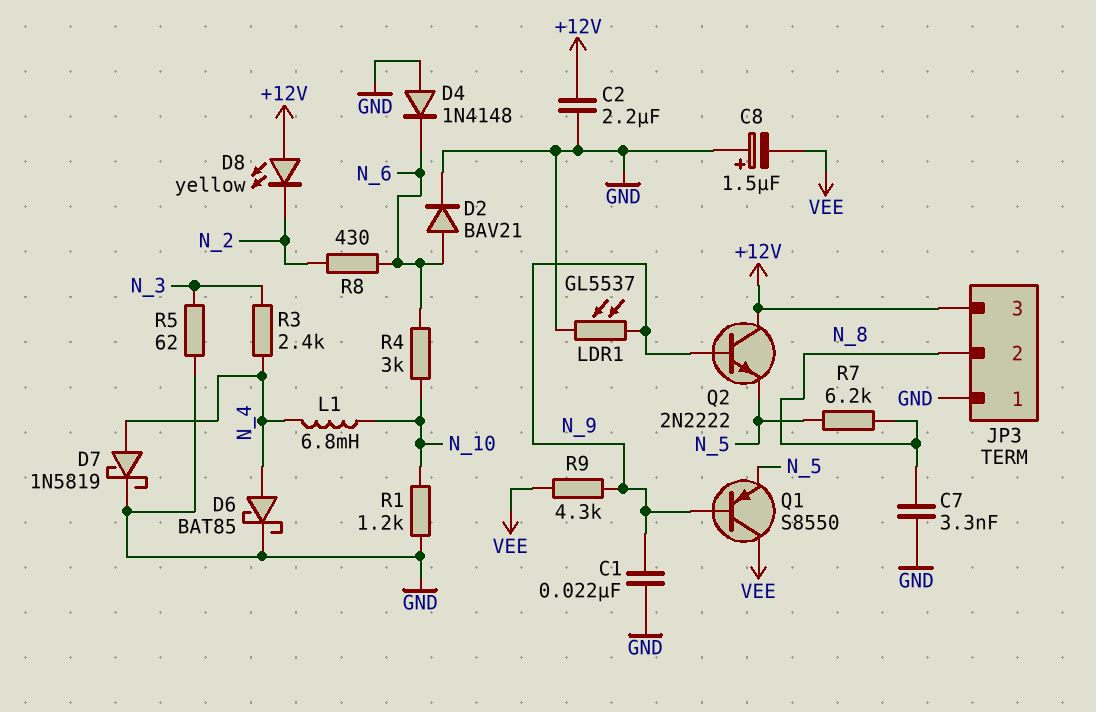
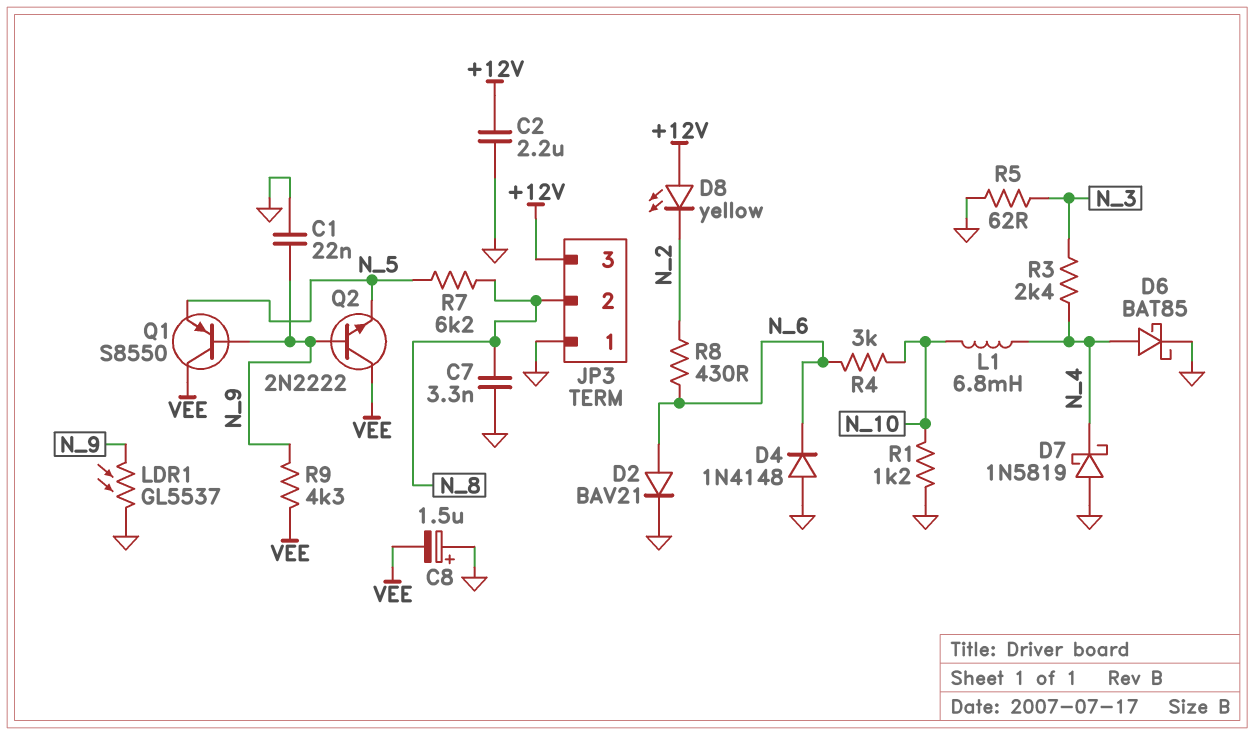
D7: schottky 1N5819 (A N_4, K GND) -> schottky 1N5819 (A GND, K N_4)
Q2: NPN 2N2222 (B N_9, C +12V, E N_5) -> NPN 2N2222 (B N_9, C VEE, E N_5)

